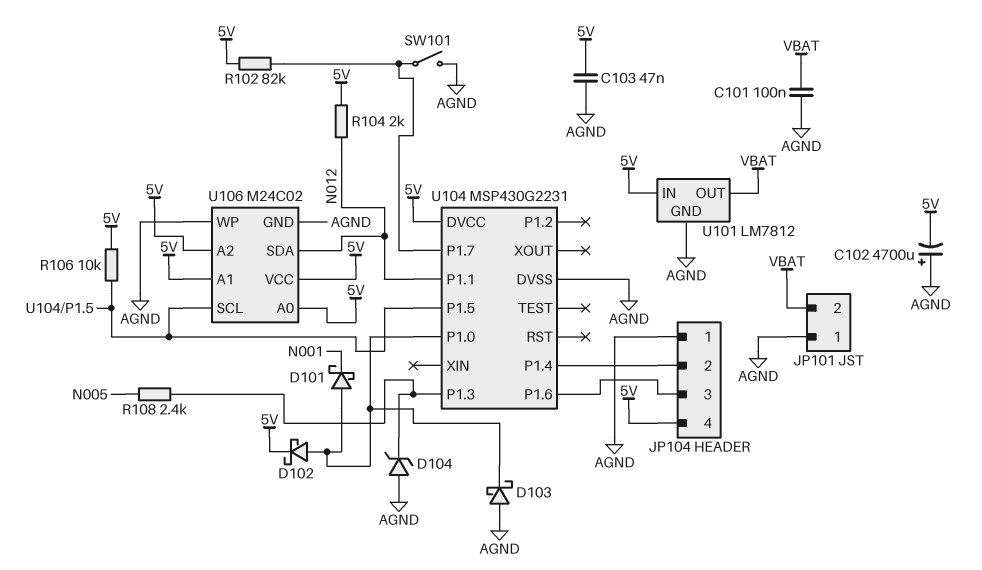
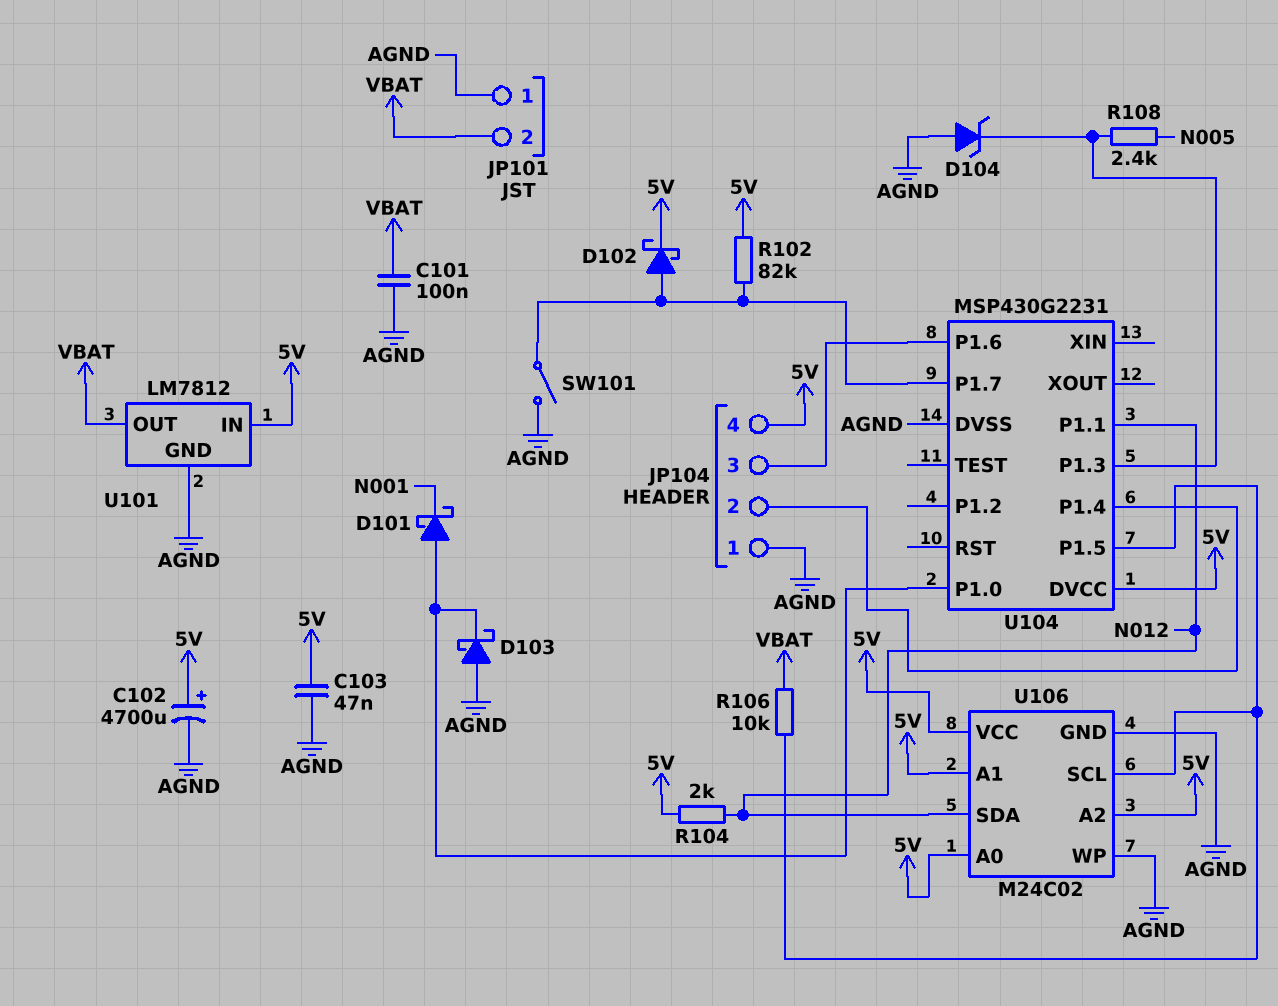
C102: 4700uF (plus AGND, minus 5V) -> 4700uF (plus 5V, minus AGND)
D102: schottky (A U104/P1.0, K 5V) -> schottky (A U104/P1.7, K 5V)
R106: 10k (5V, U104/P1.5) -> 10k (U104/P1.5, VBAT)

